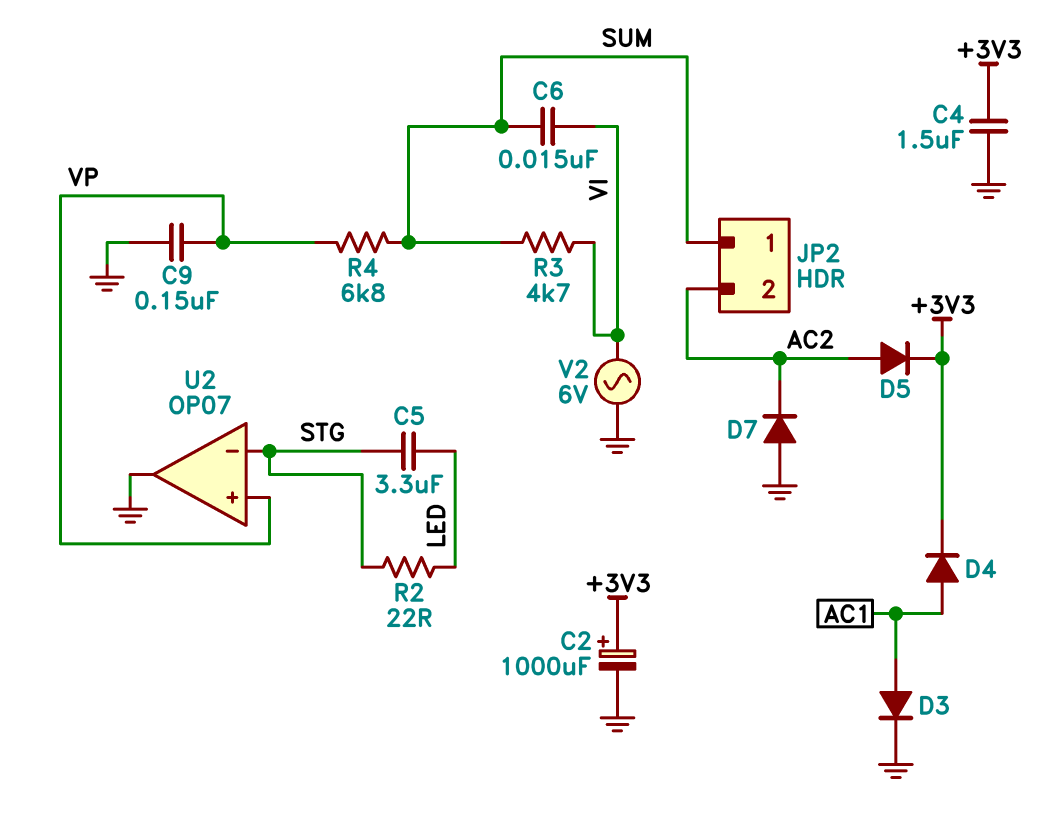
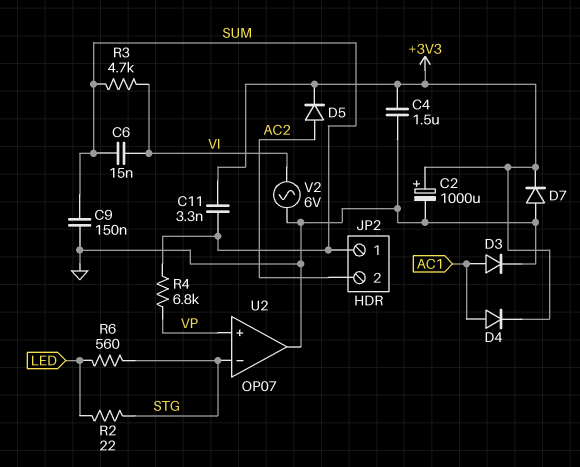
C5: 3.3uF (LED, STG) -> none
C9: 150nF (GND, VP) -> 150nF (GND, SUM)
C11: none -> 3.3nF (+3V3, SUM)
D7: diode (A GND, K AC2) -> diode (A GND, K +3V3)
R6: none -> 560 (LED, STG)

